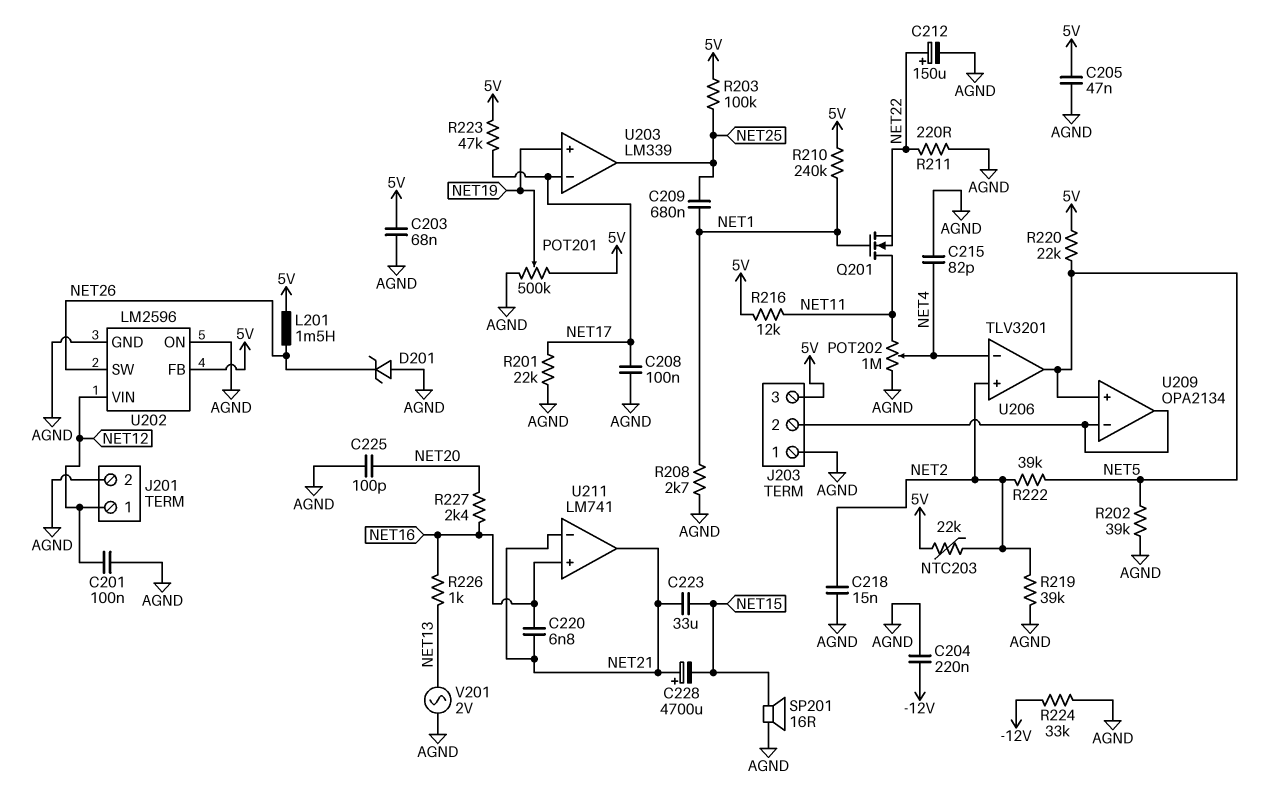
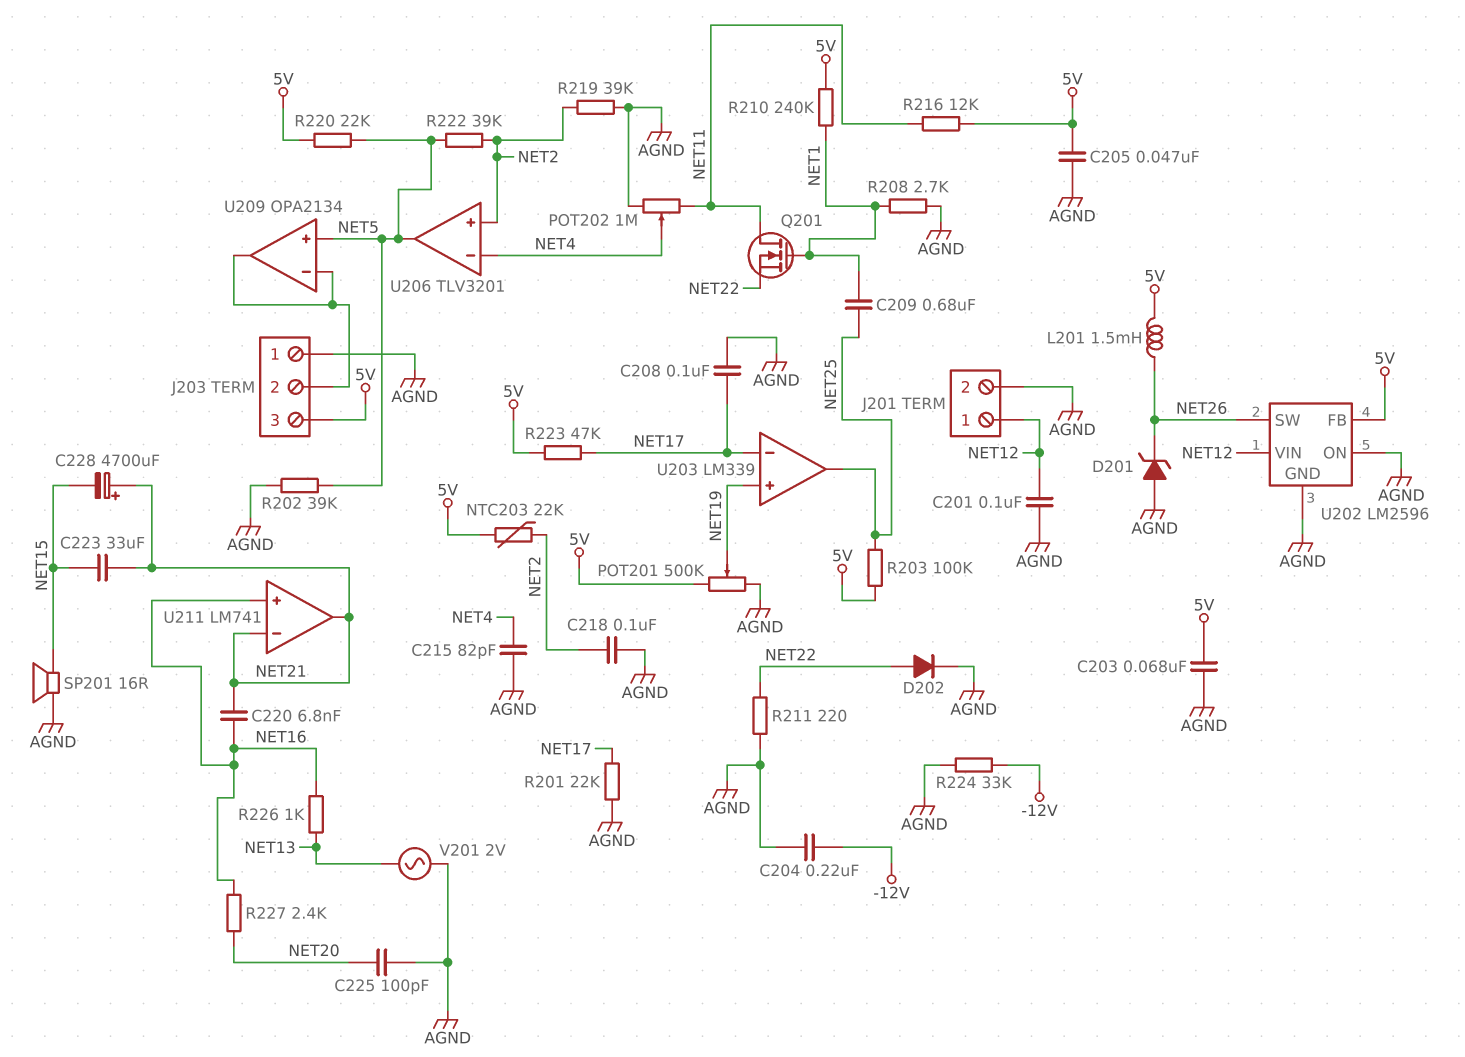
C212: 150uF (plus NET22, minus AGND) -> none
C218: 15nF (AGND, NET2) -> 100nF (AGND, NET2)
D202: none -> diode (A NET22, K AGND)

